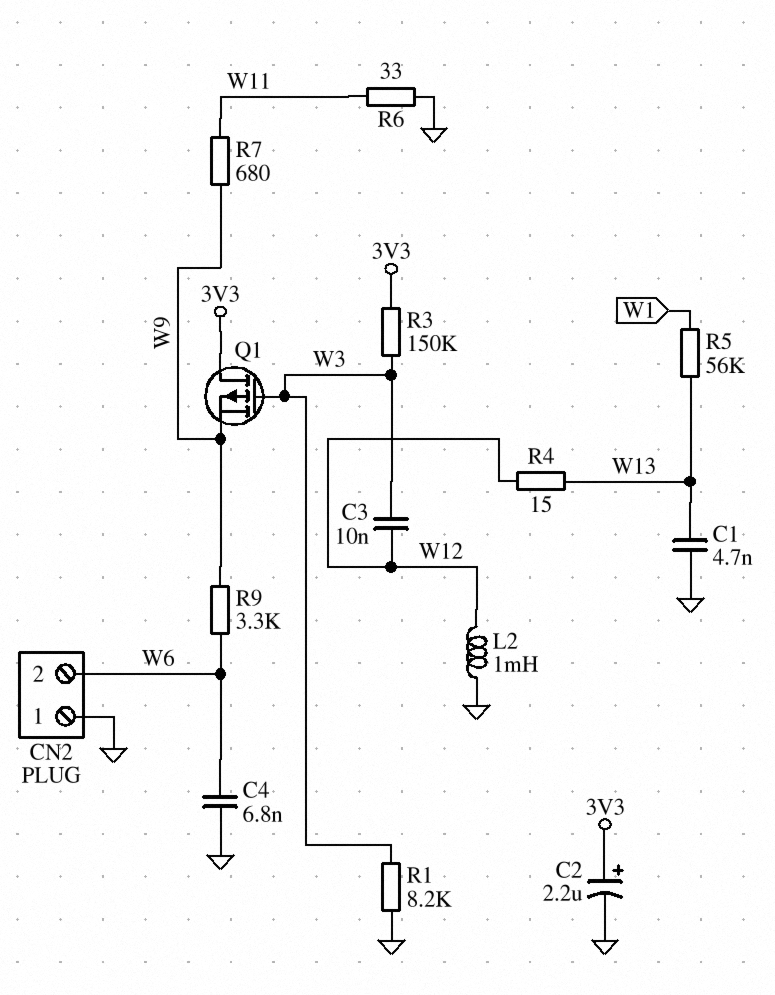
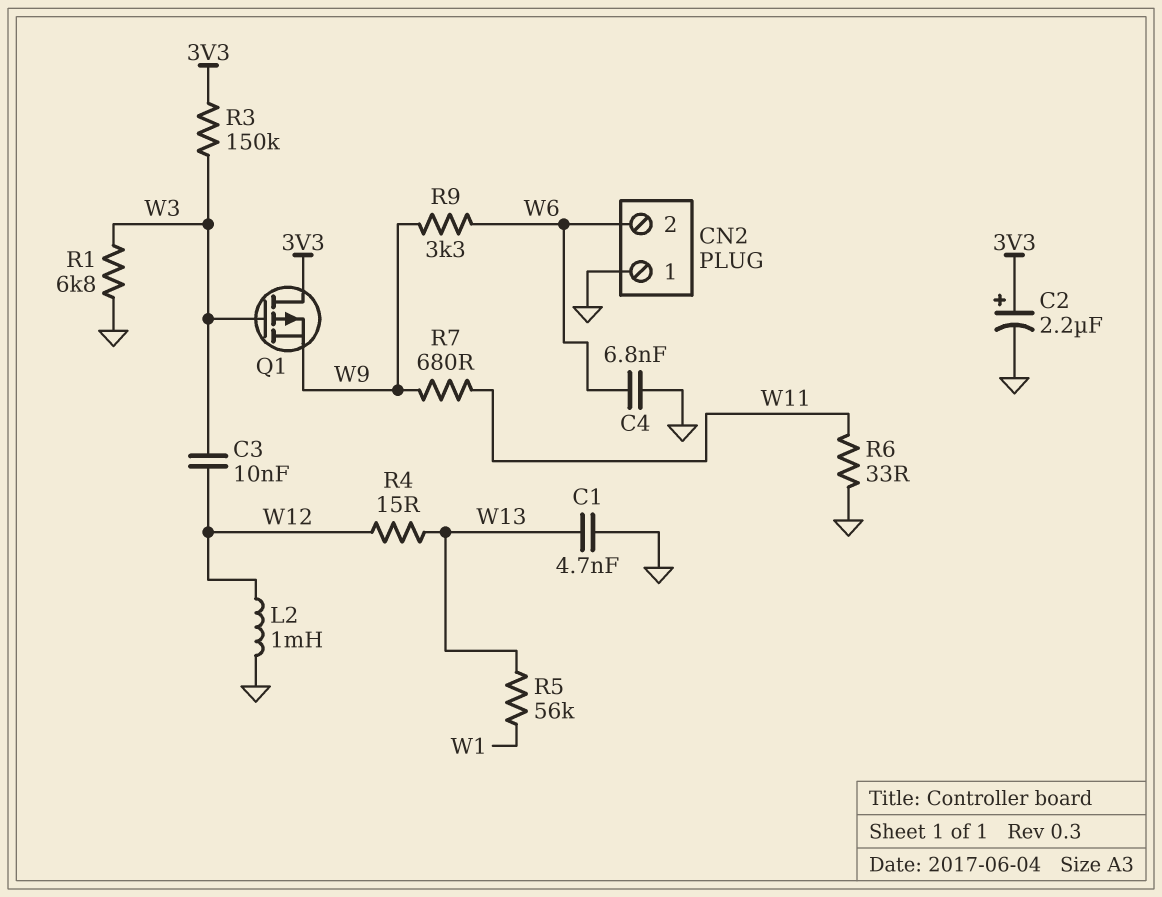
R1: 8.2k (GND, W3) -> 6.8k (GND, W3)

